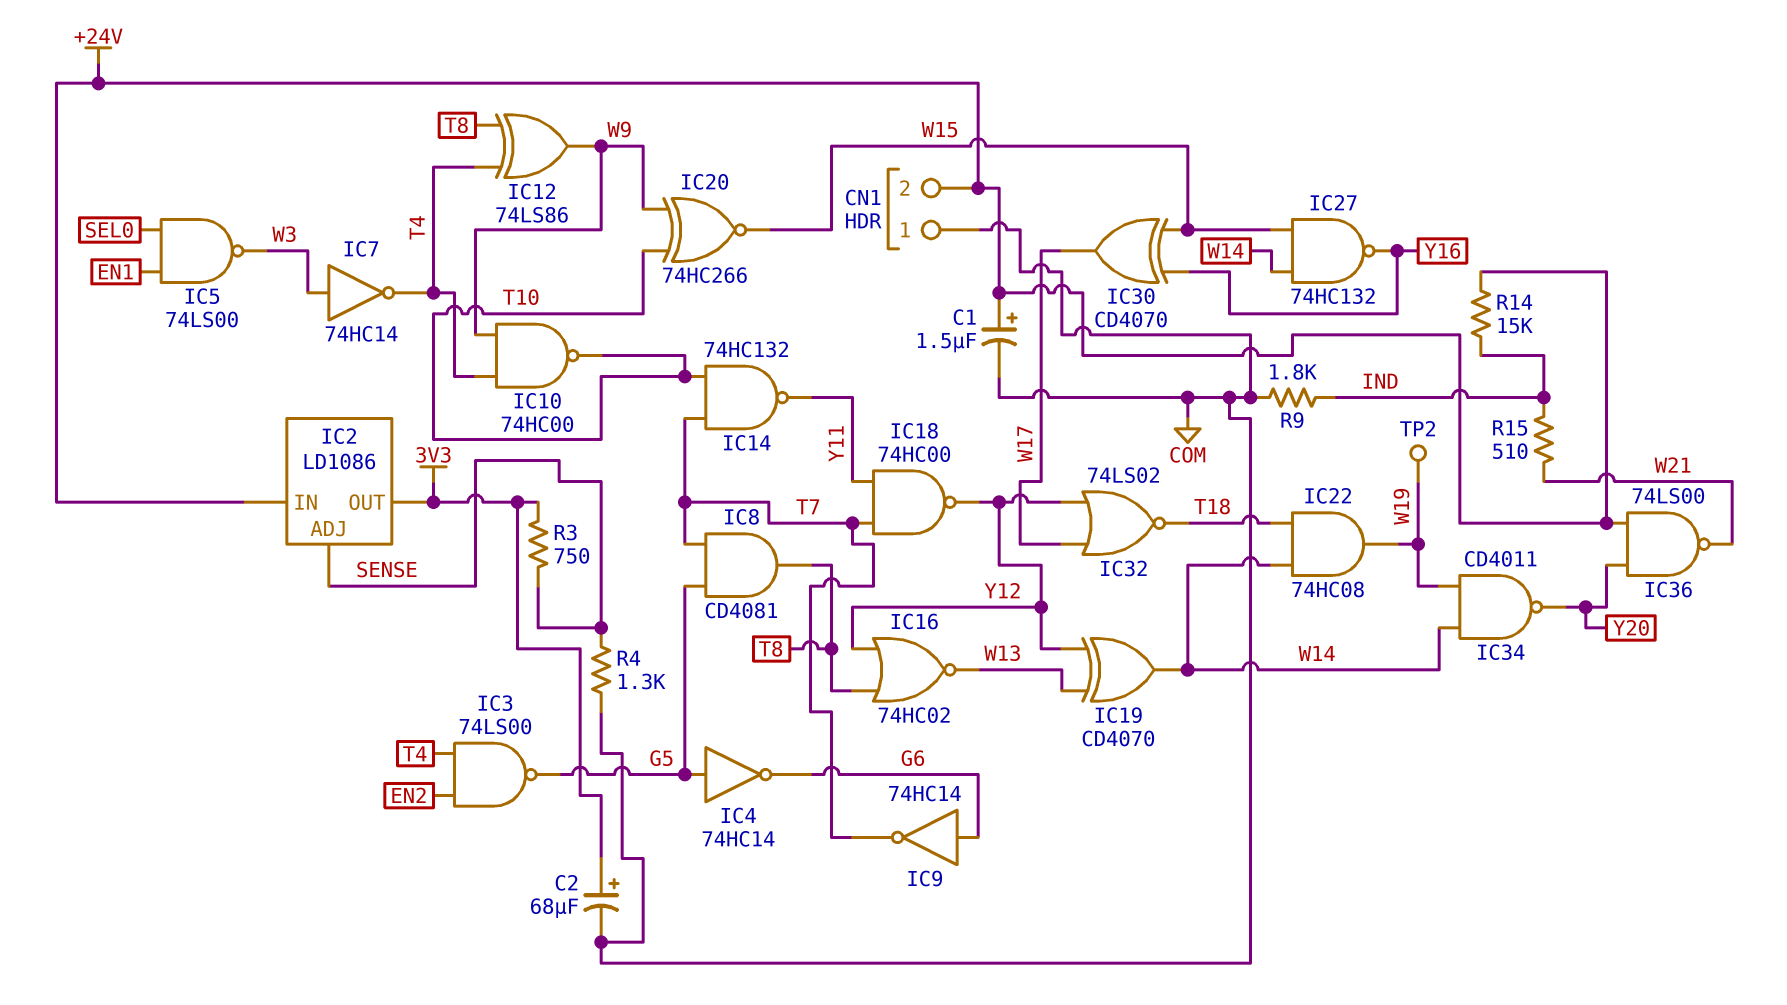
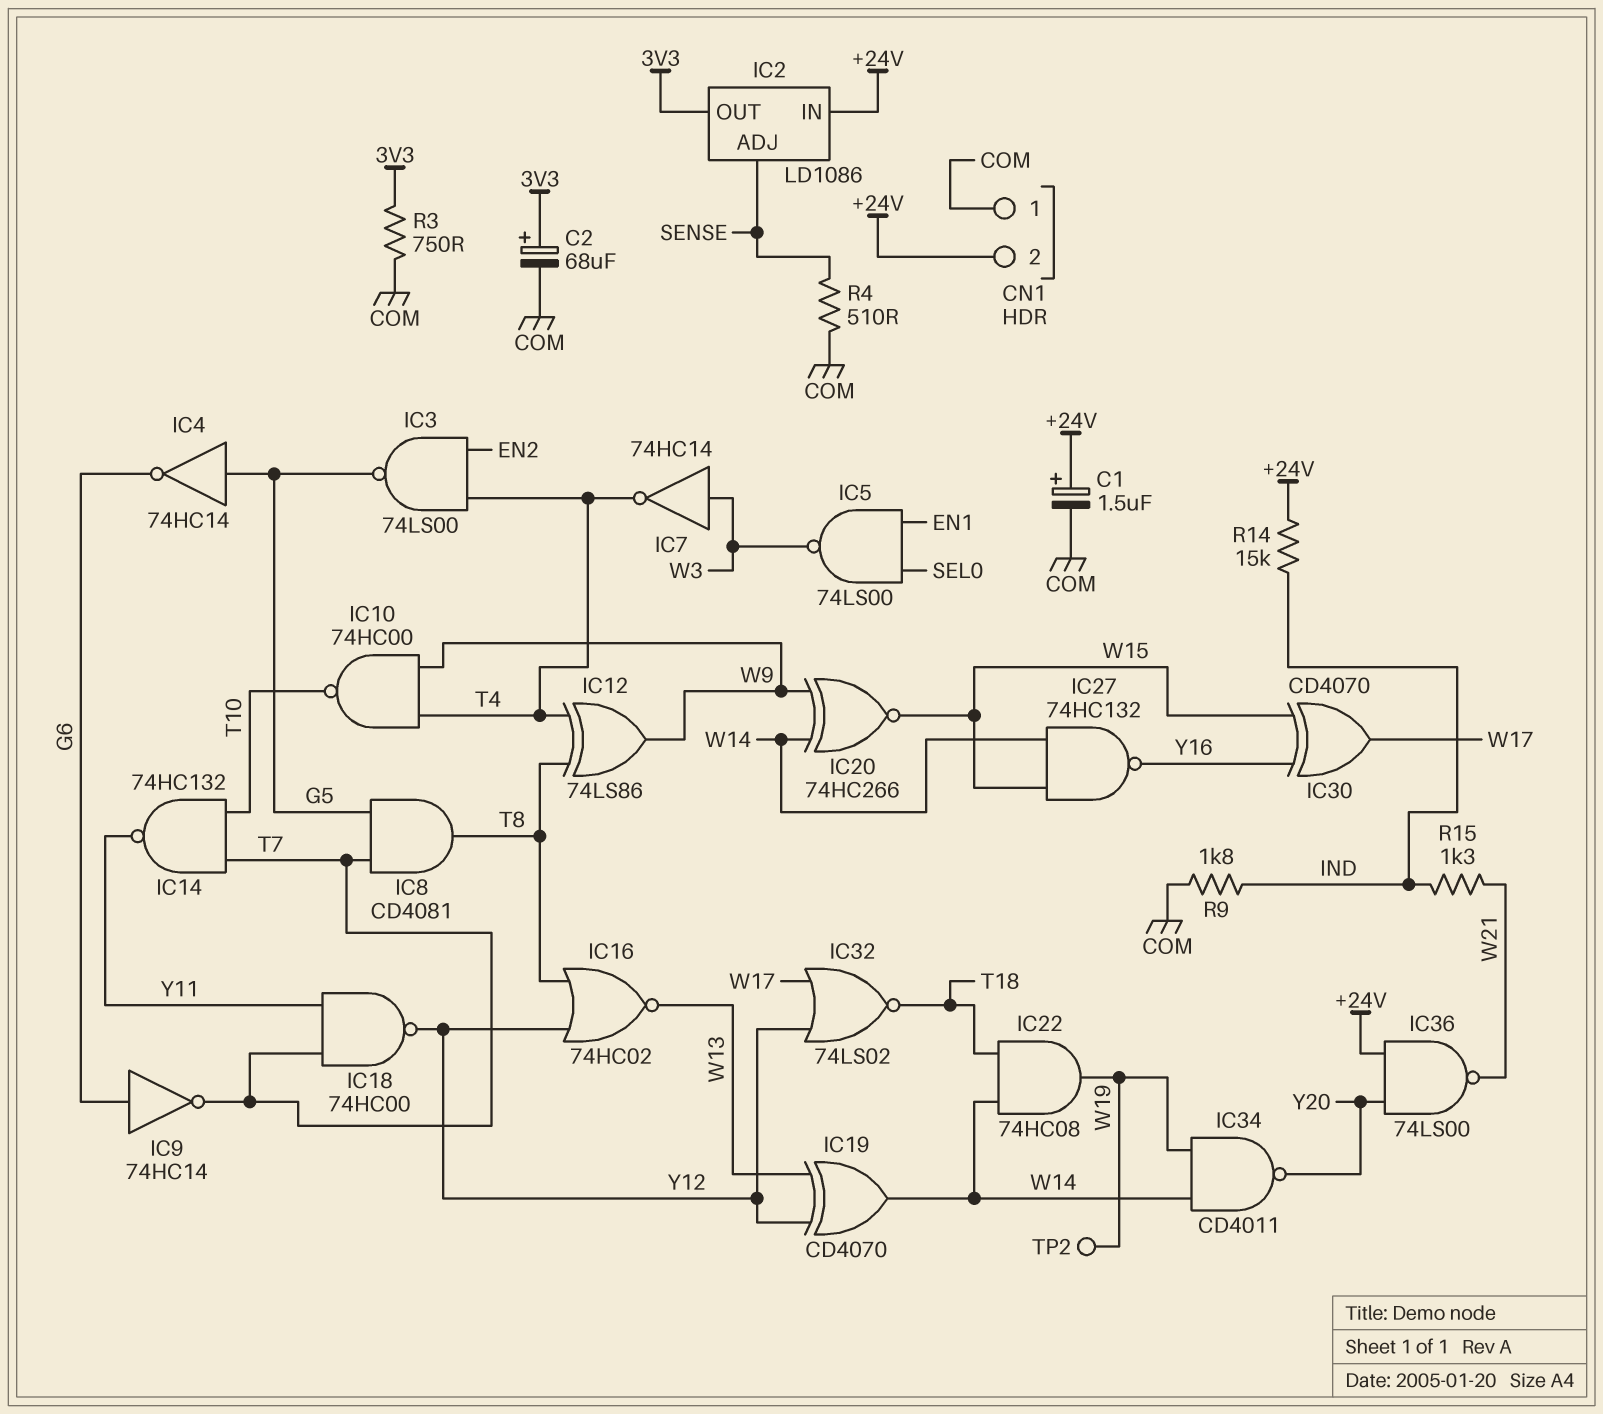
IC20: XNOR 74HC266 (in T10, in W9, out W15) -> XNOR 74HC266 (in W9, in W14, out W15)
R3: 750 (3V3, SENSE) -> 750 (3V3, COM)
R4: 1.3k (COM, SENSE) -> 510 (COM, SENSE)
R15: 510 (IND, W21) -> 1.3k (IND, W21)

